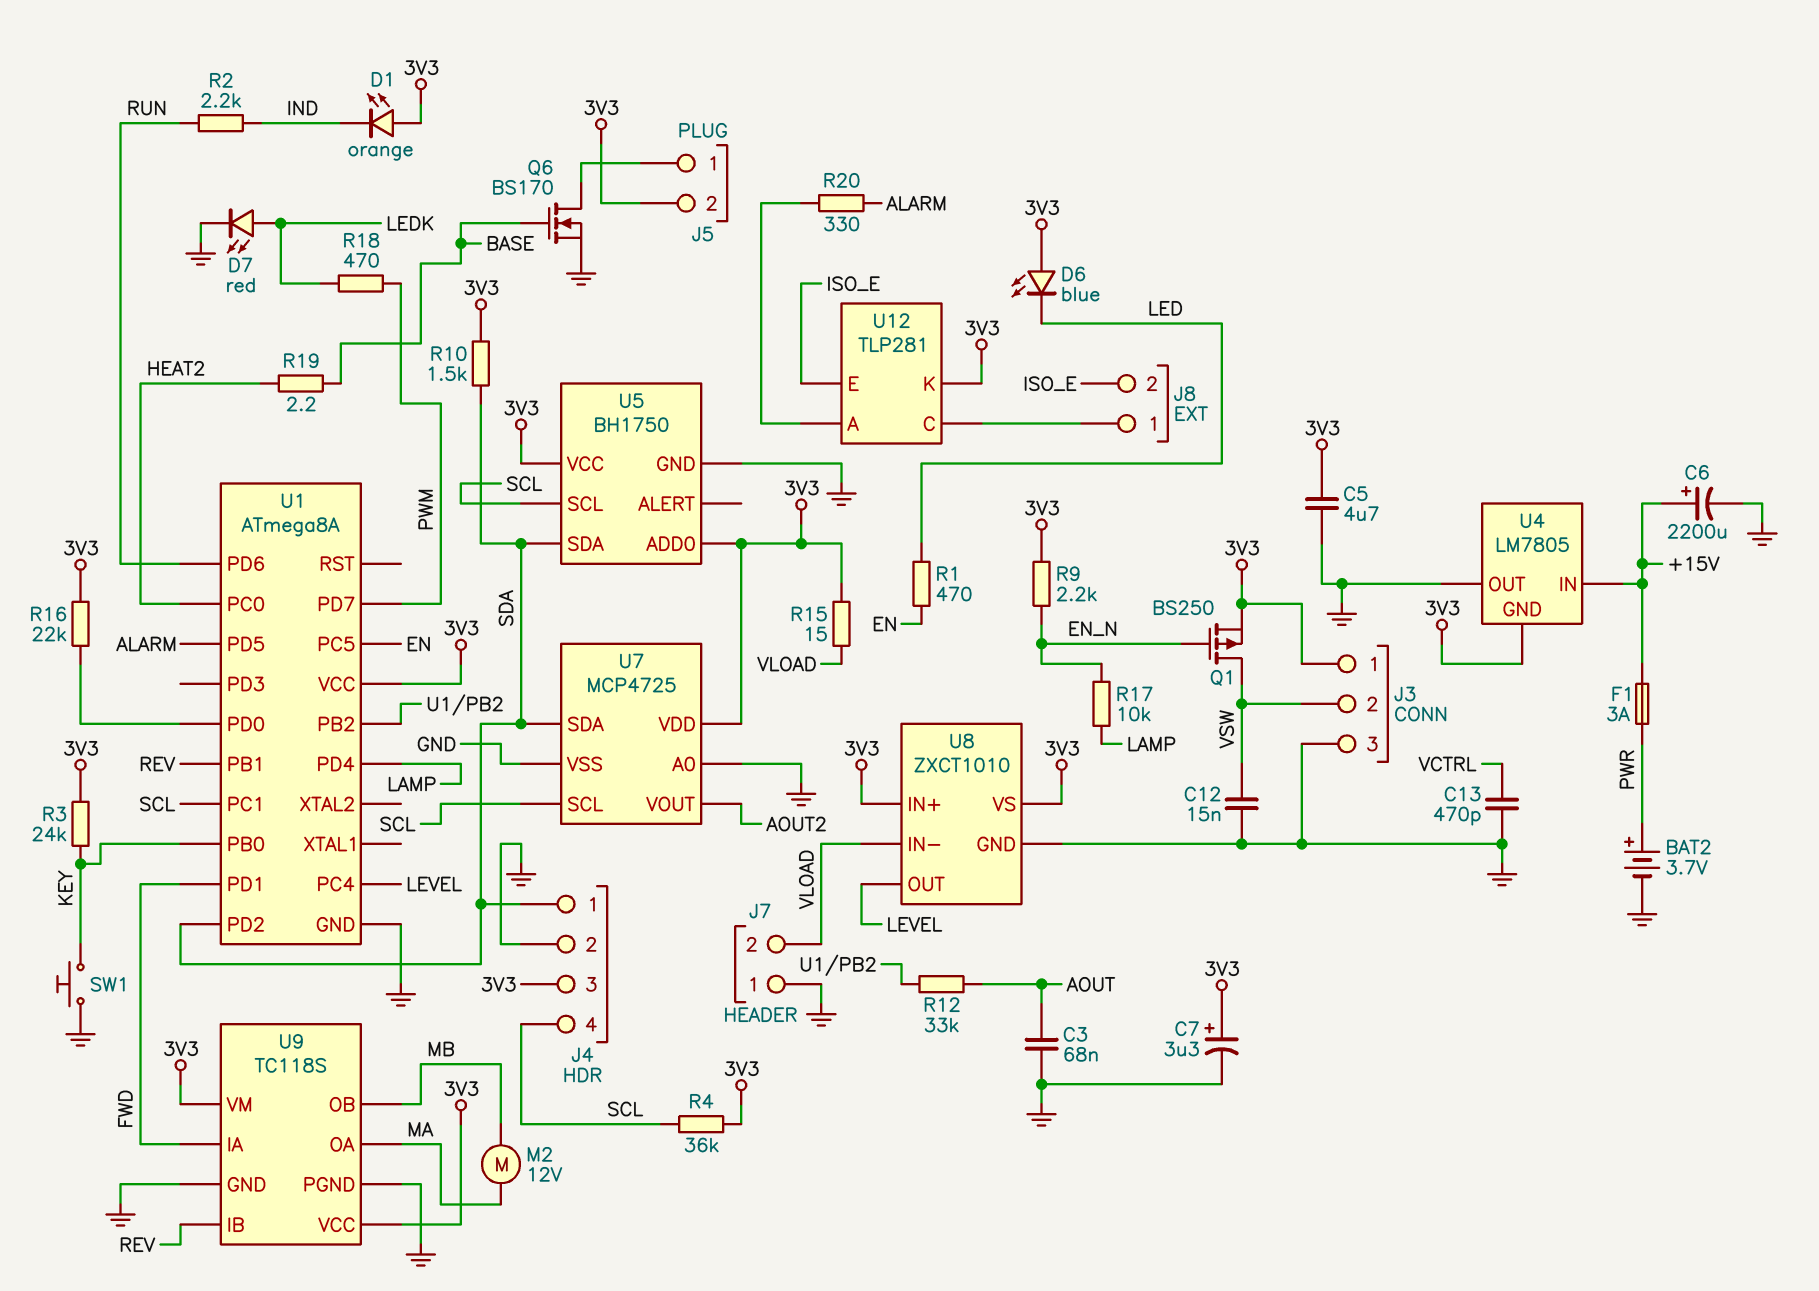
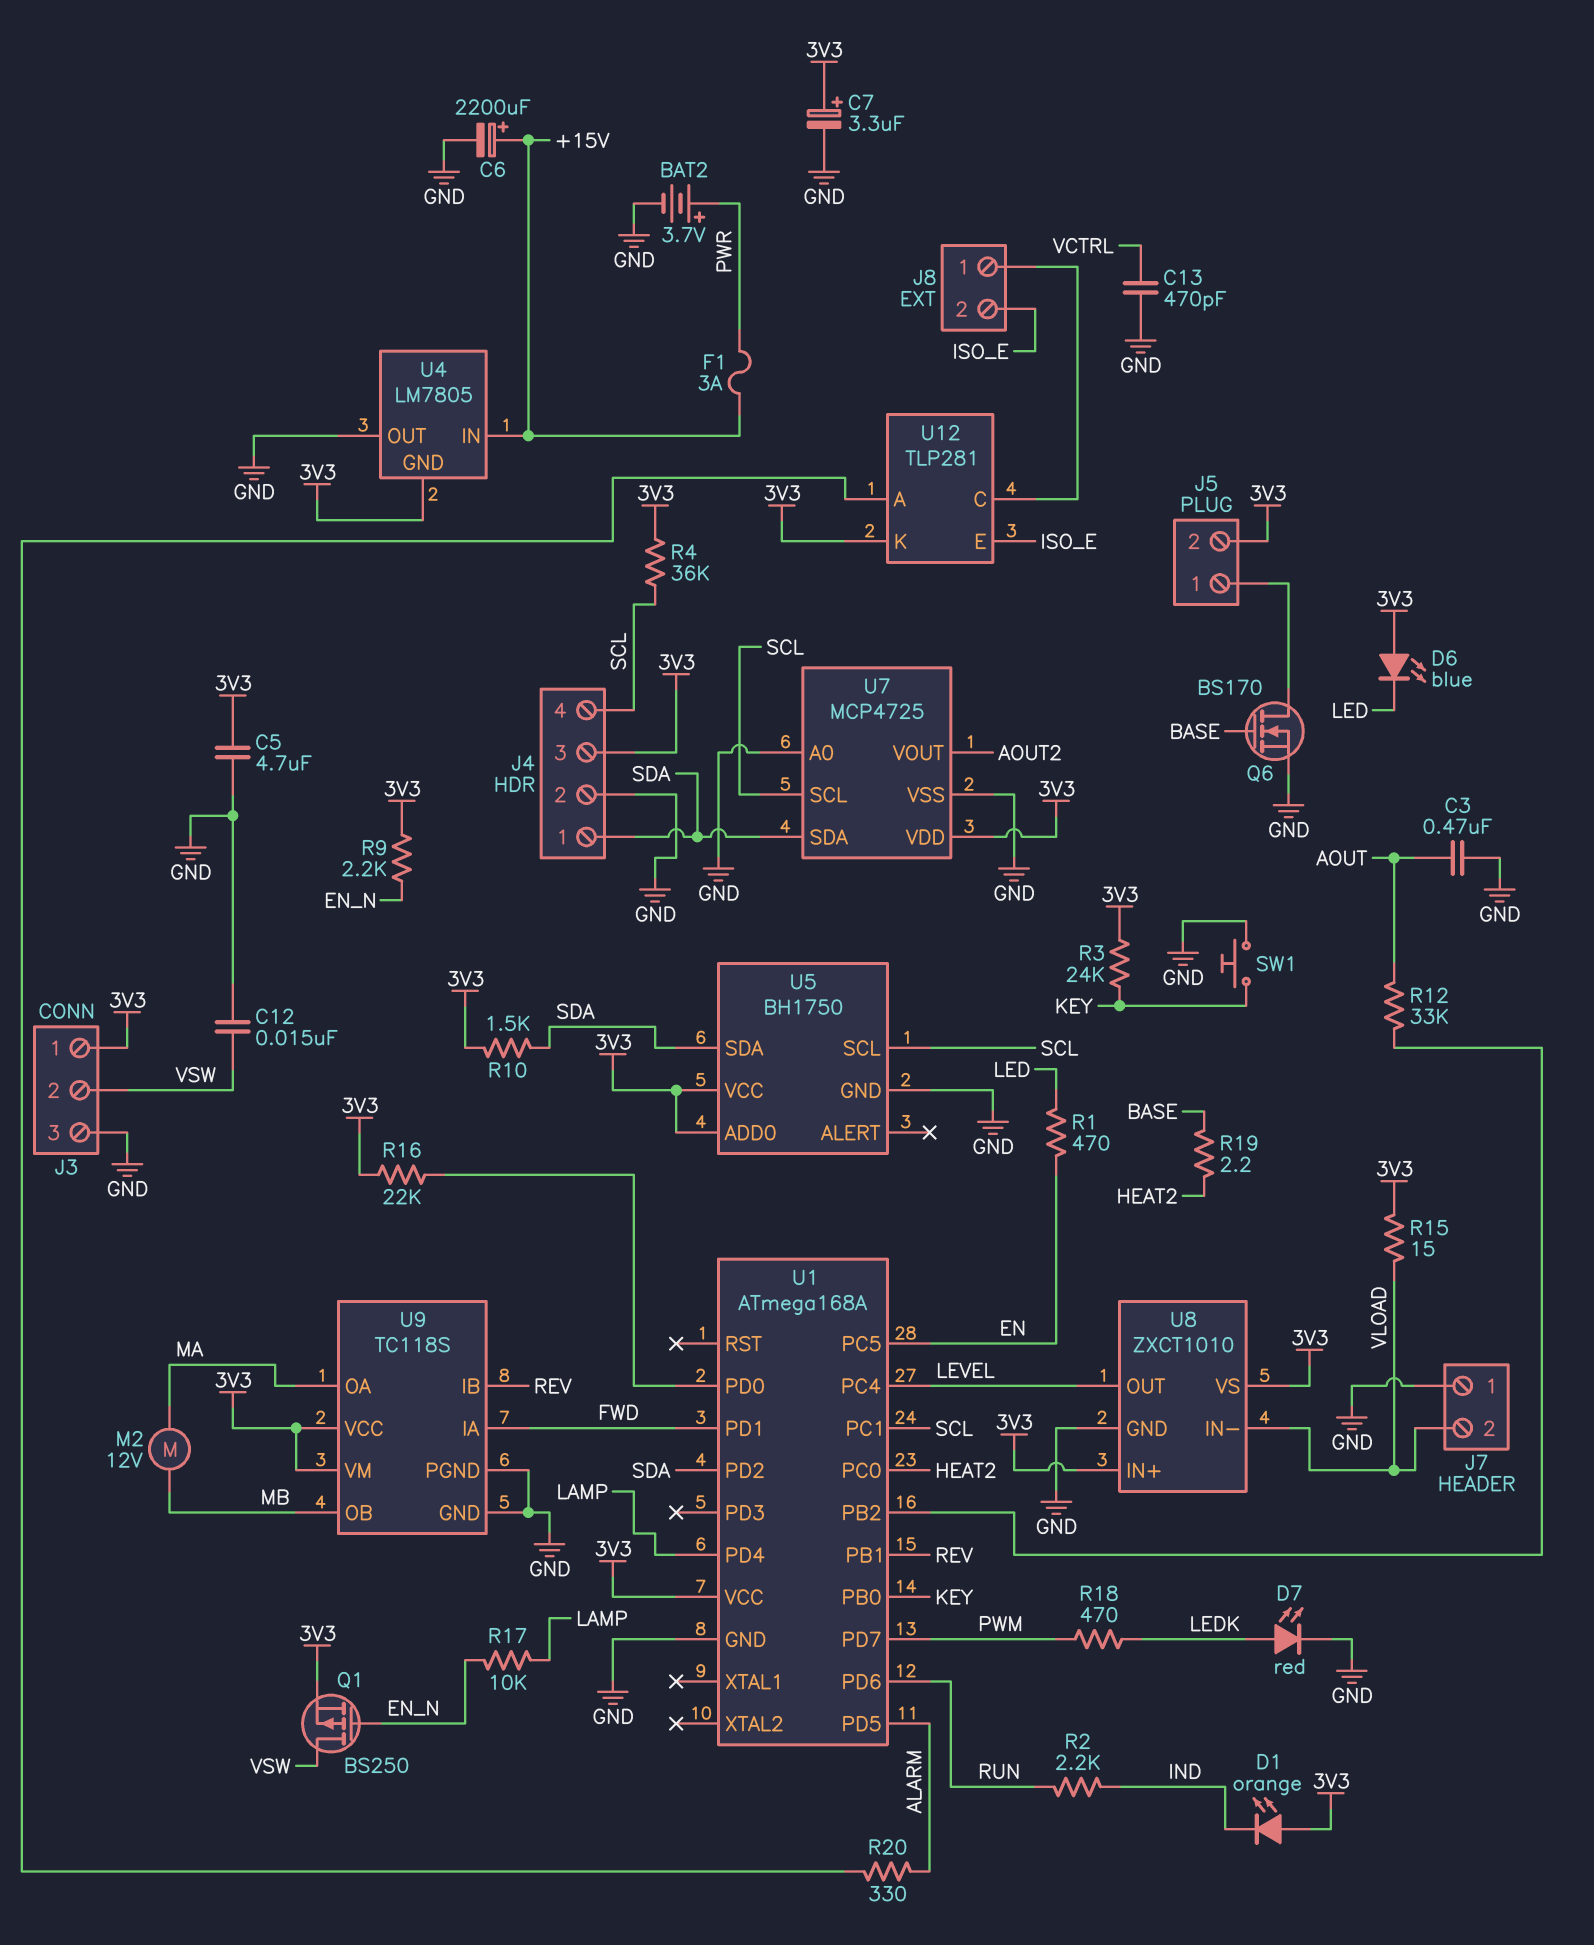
C3: 68nF (AOUT, GND) -> 470nF (AOUT, GND)
U1: ATmega8A -> ATmega168A

